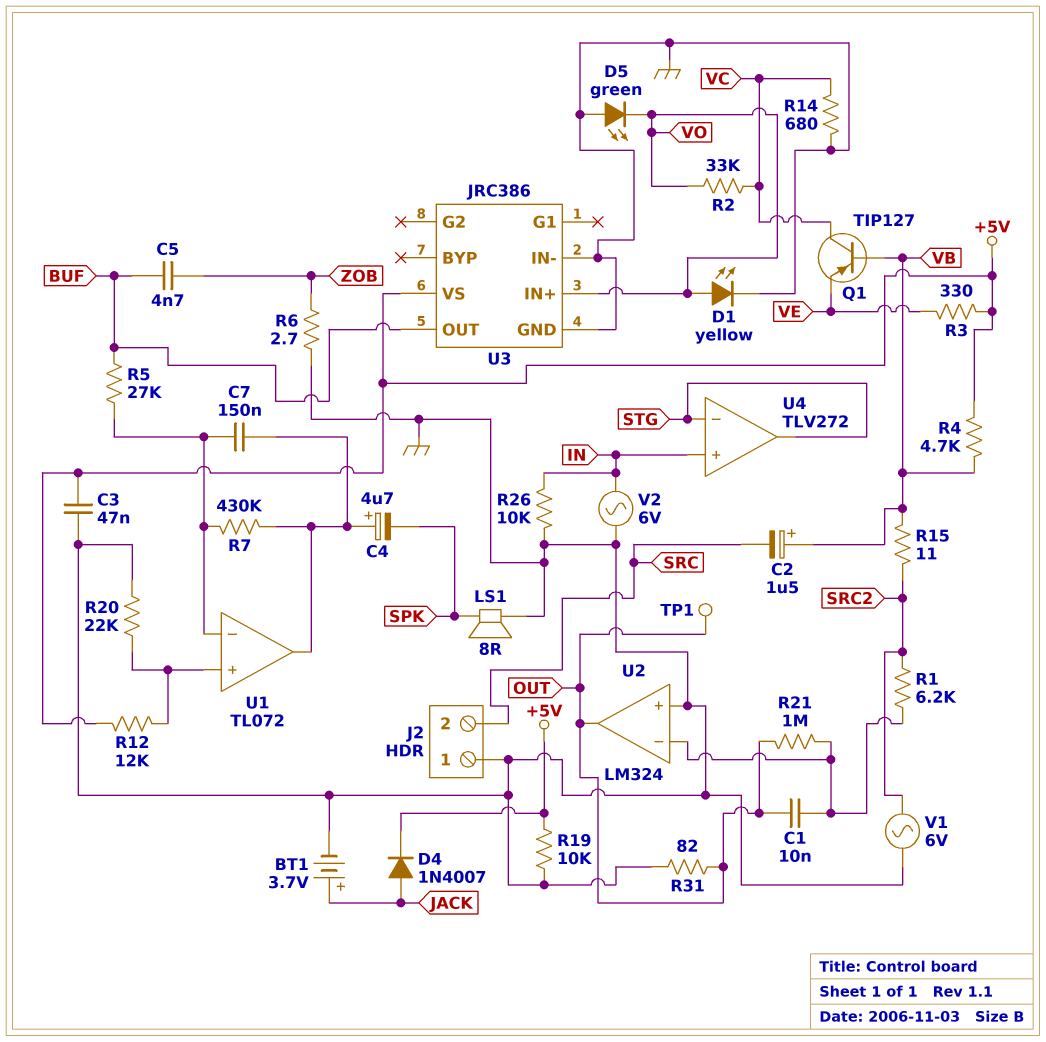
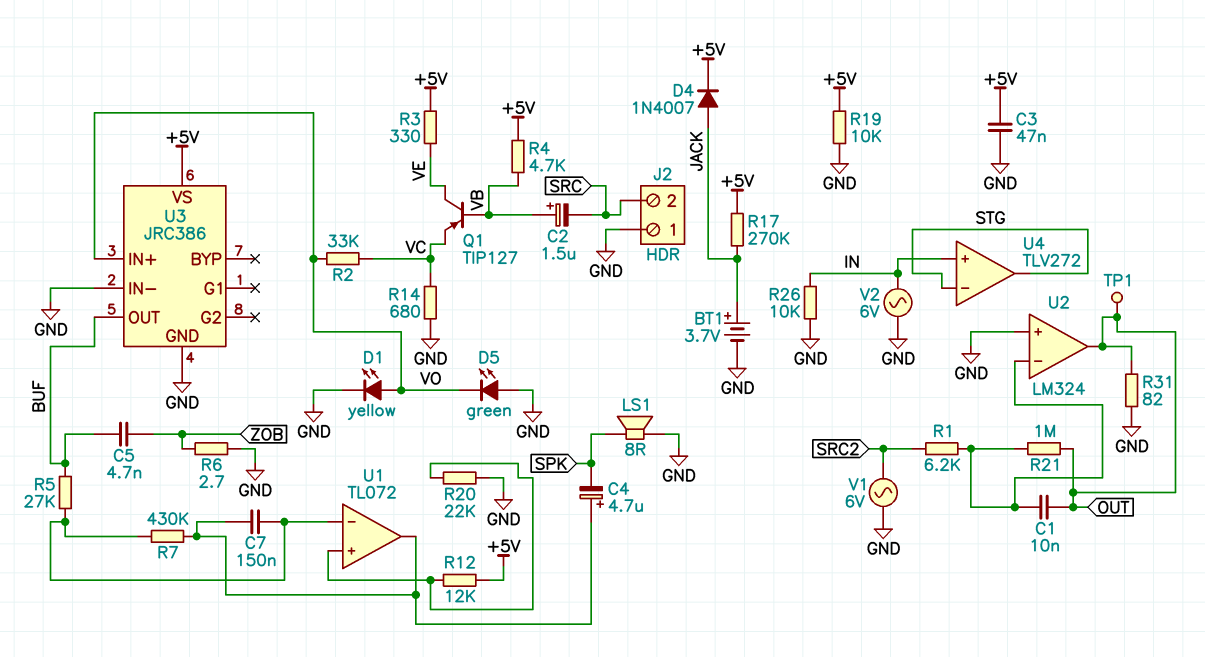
Q1: PNP TIP127 (B VB, C VC, E VE) -> PNP TIP127 (B VB, C VE, E VC)
R15: 11 (SRC2, VB) -> none
R17: none -> 270k (+5V, JACK)

